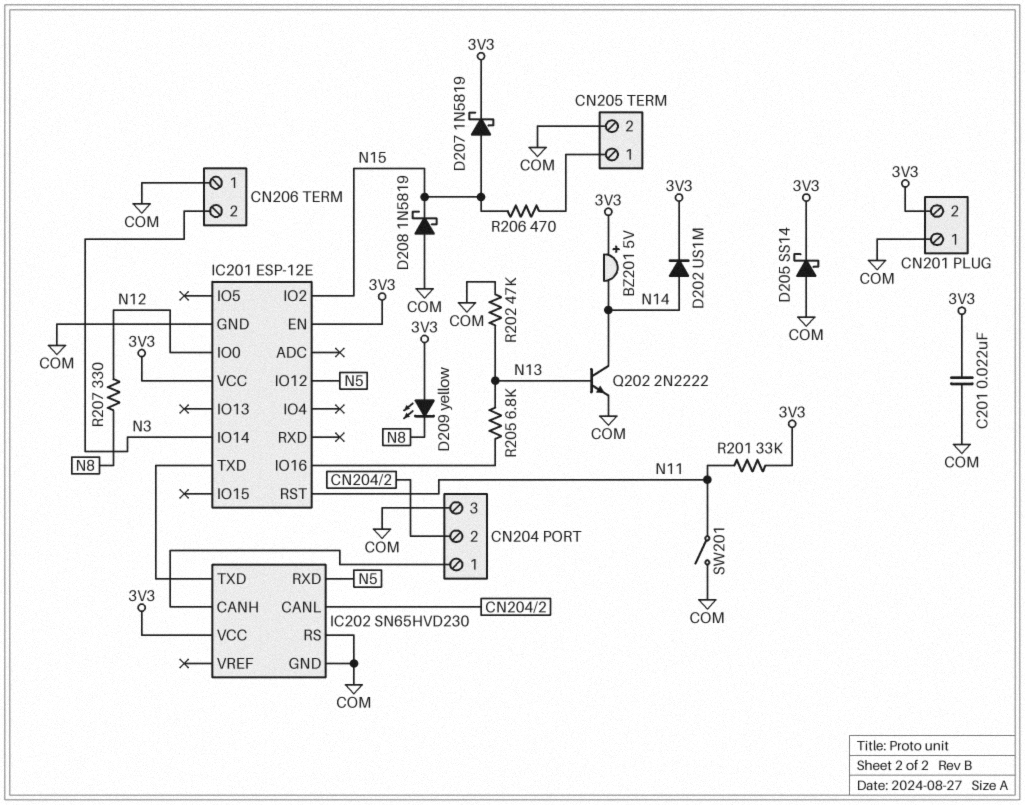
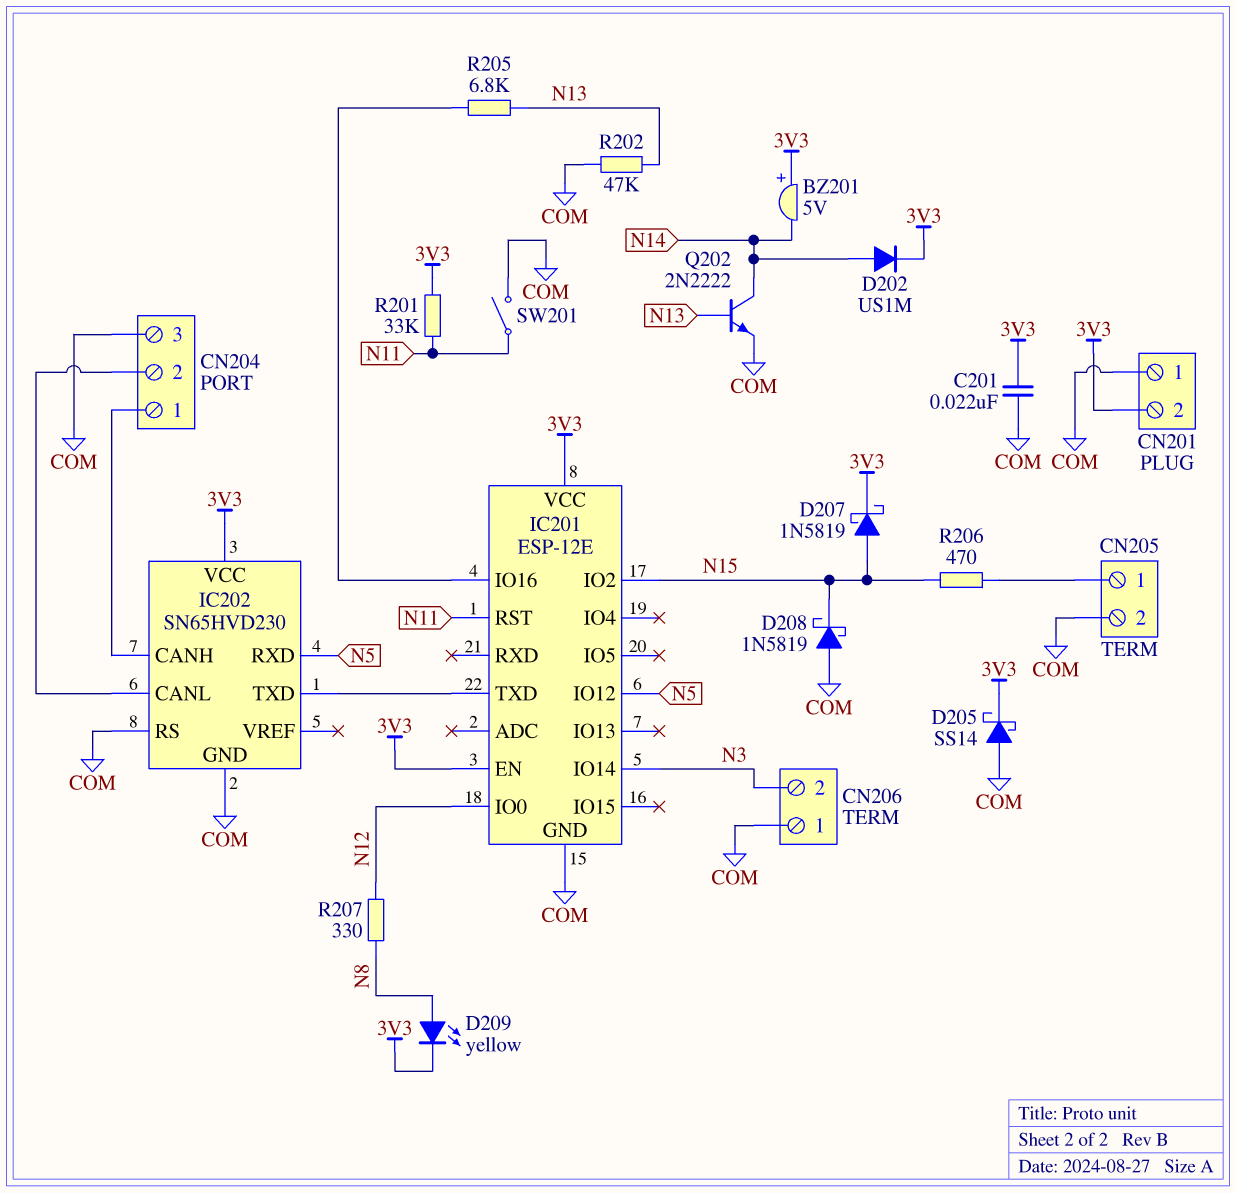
D209: LED yellow (A 3V3, K N8) -> LED yellow (A N8, K 3V3)

